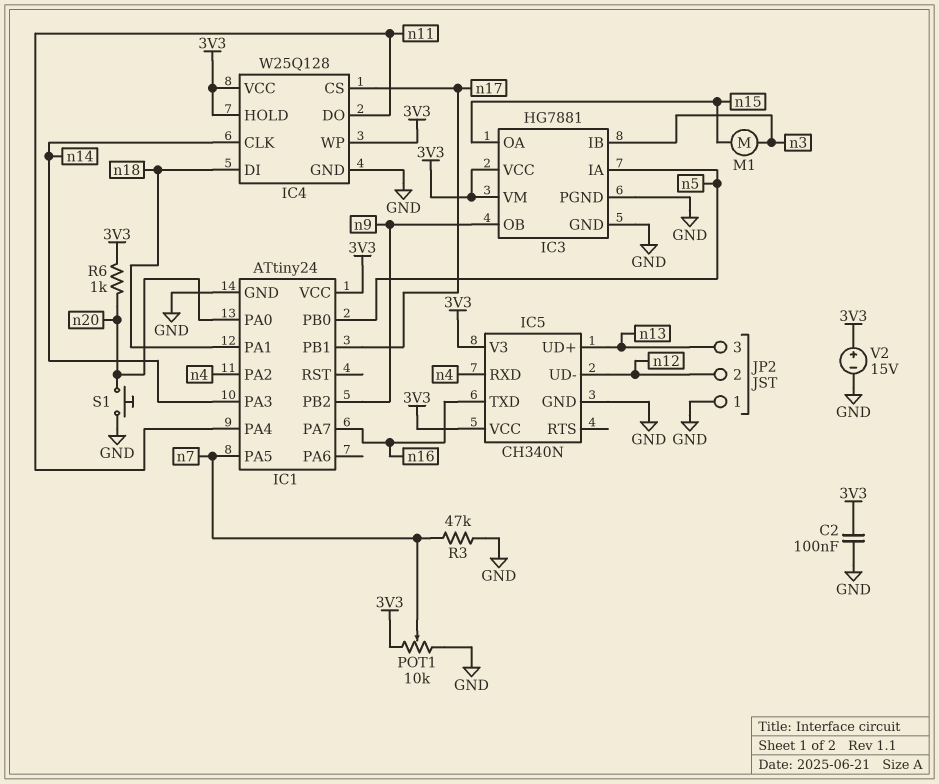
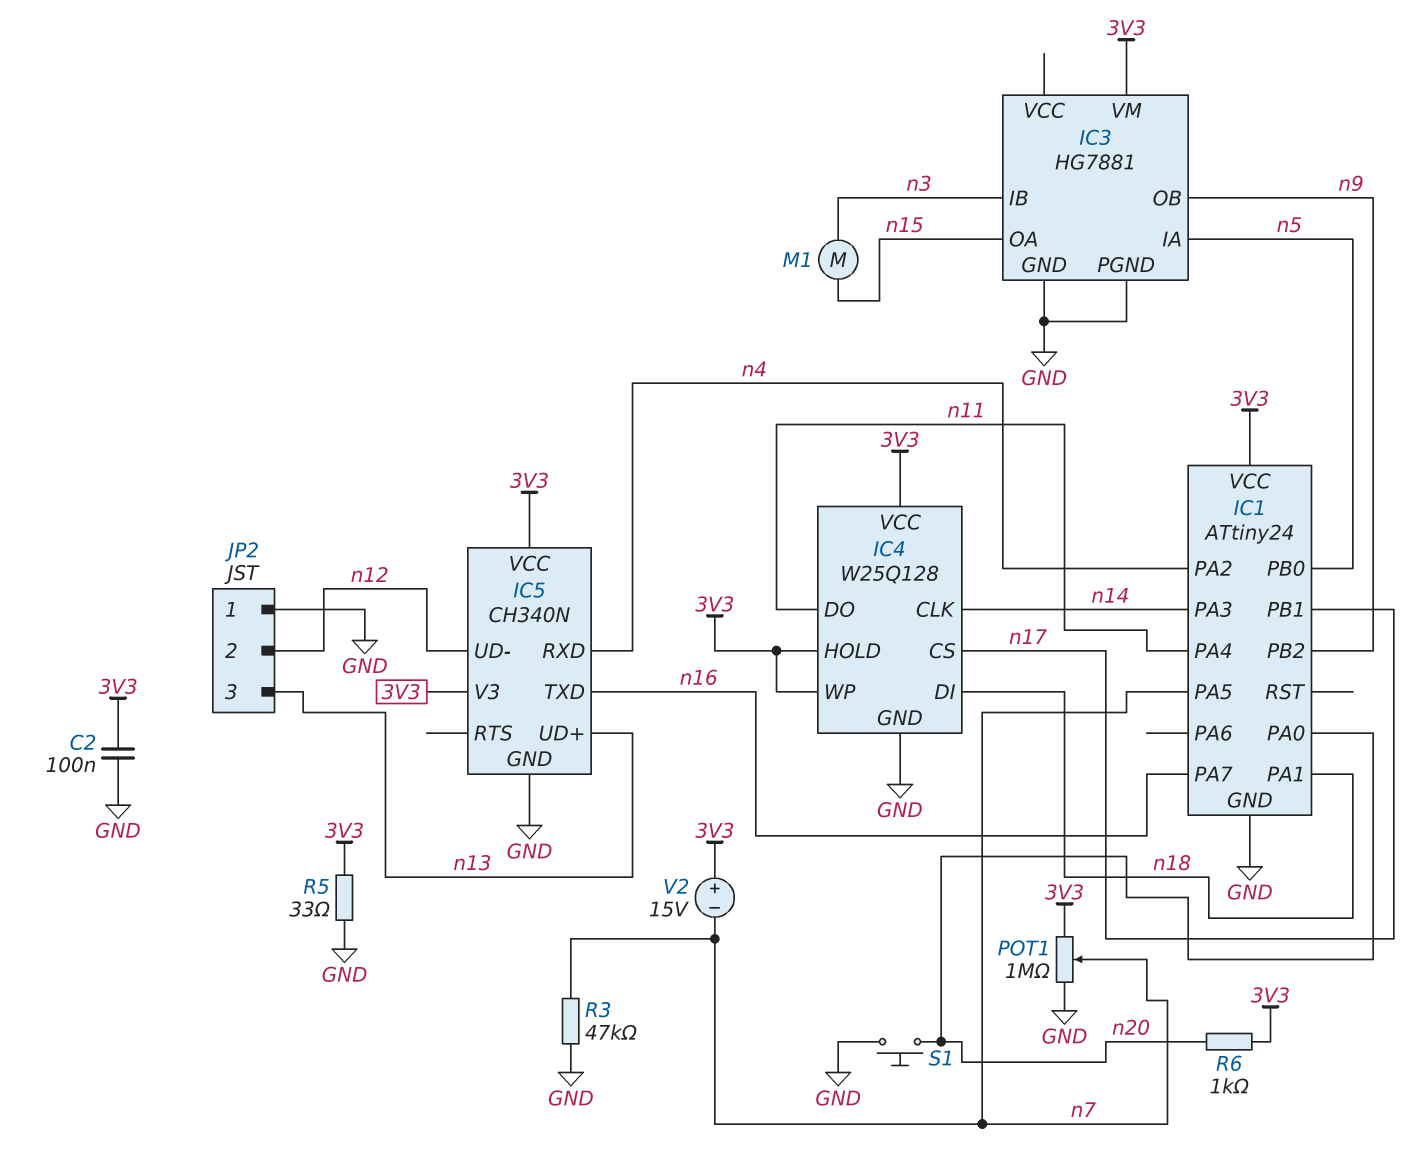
IC3 pin VCC: 3V3 -> none
POT1: 10k (3V3, GND, wiper n7) -> 1M (3V3, GND, wiper n7)
R5: none -> 33 (3V3, GND)
V2: 15V (plus 3V3, minus GND) -> 15V (plus 3V3, minus n7)

